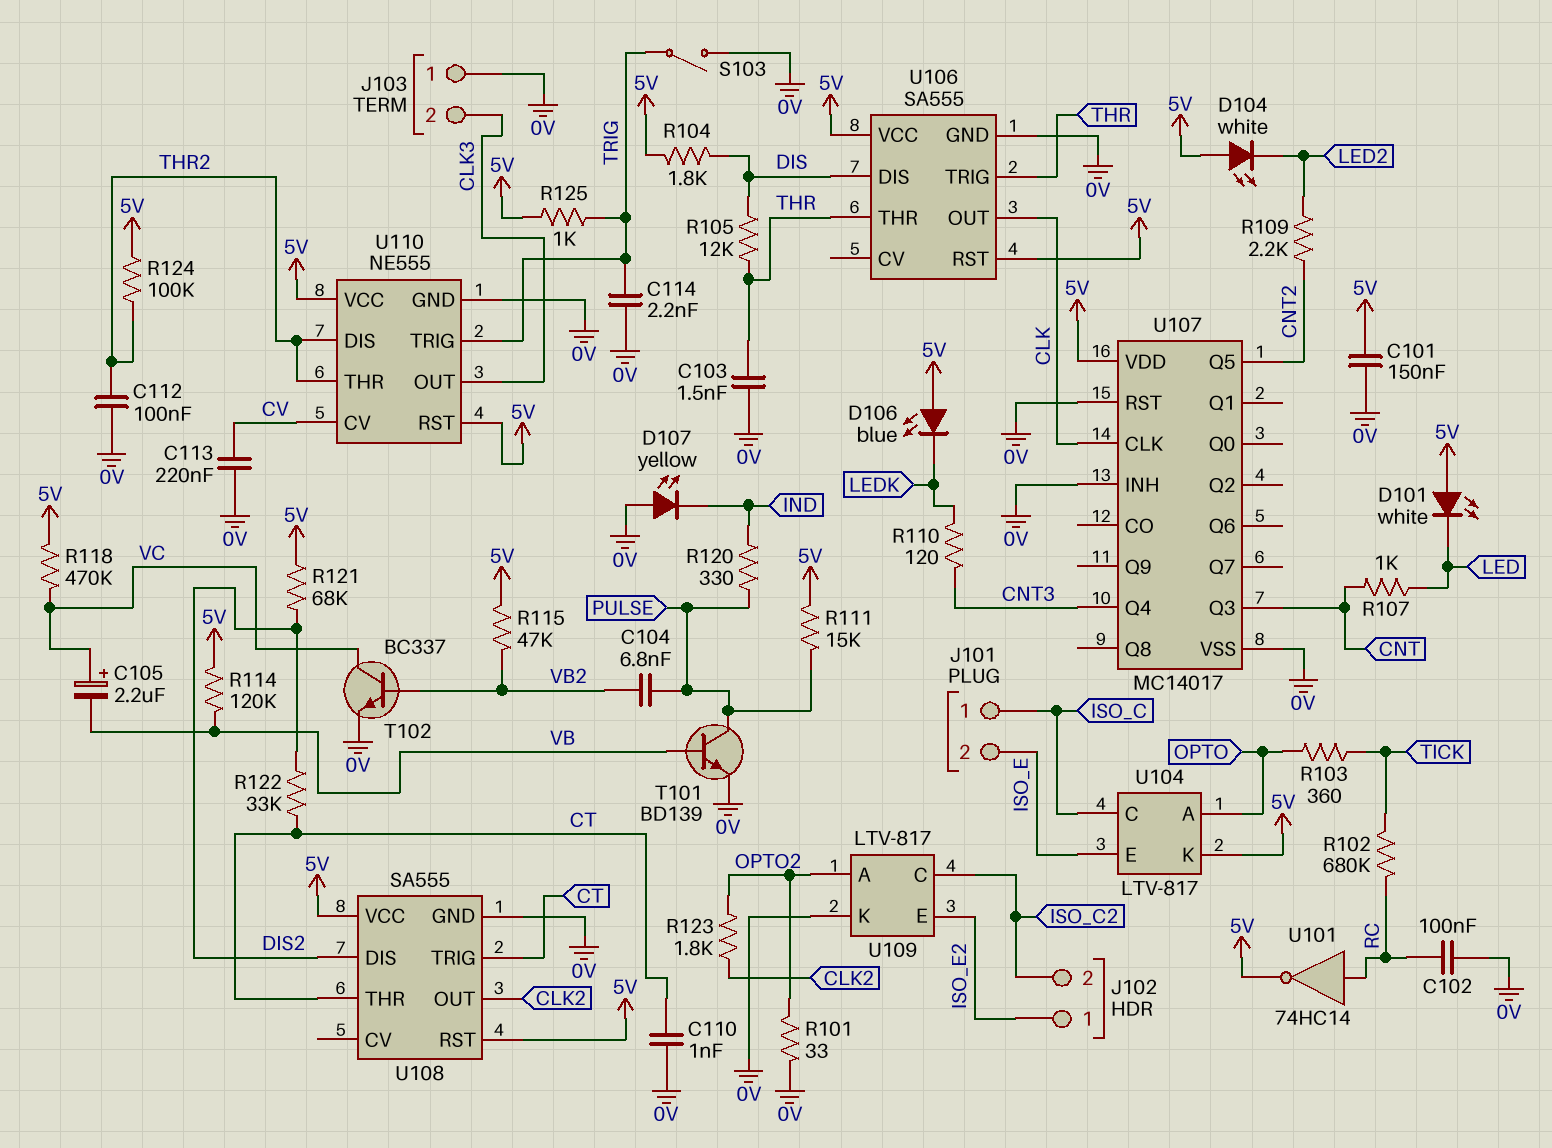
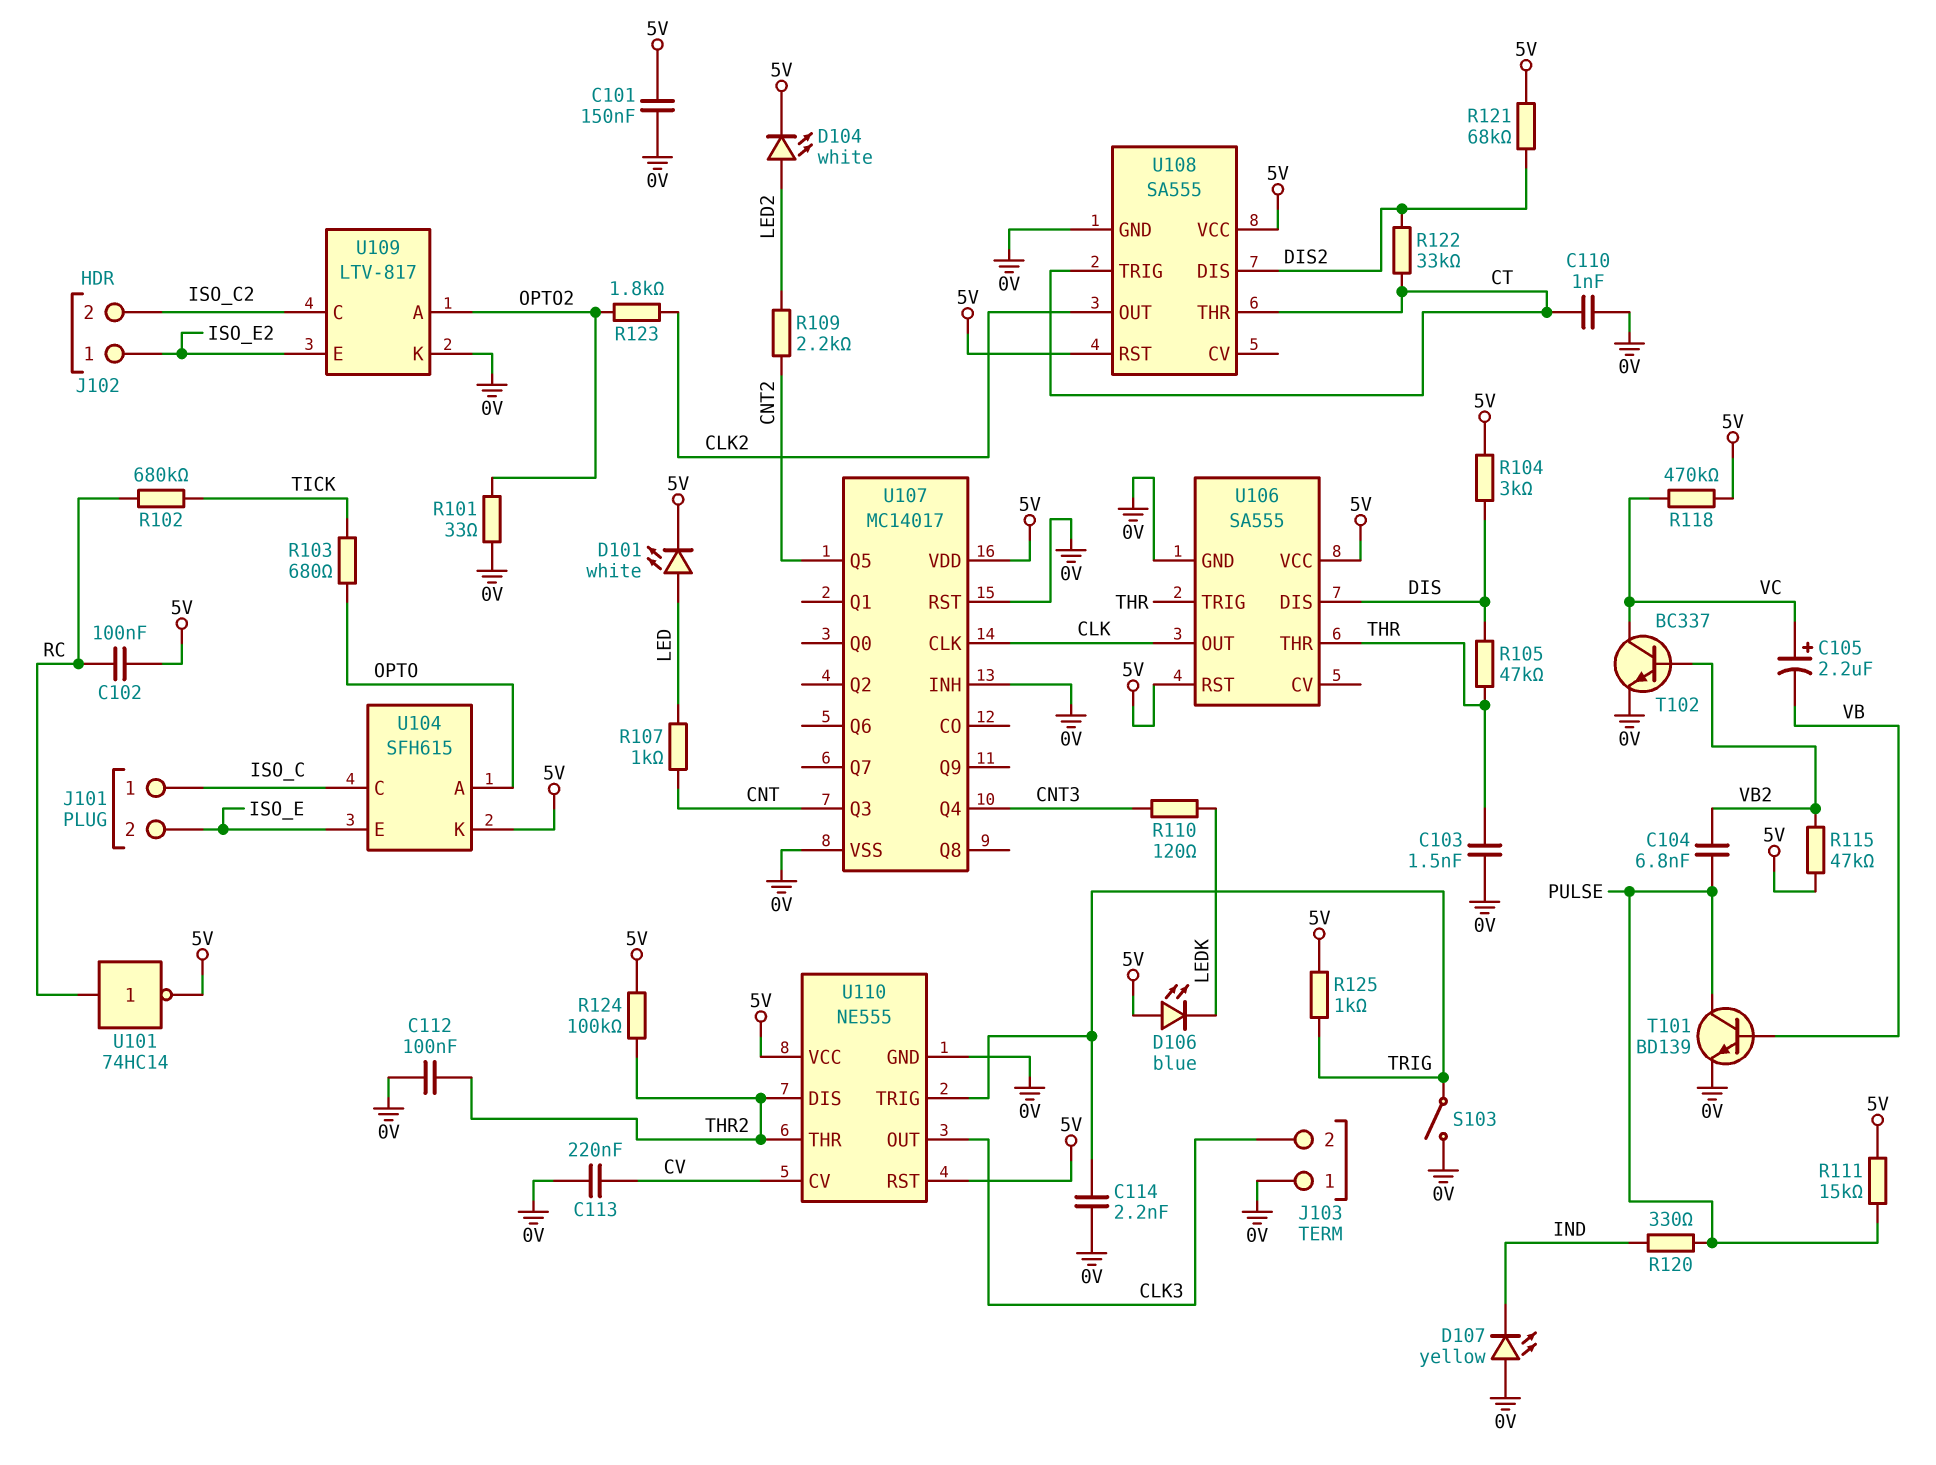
C102: 100nF (0V, RC) -> 100nF (5V, RC)
D101: LED white (A 5V, K LED) -> LED white (A LED, K 5V)
D104: LED white (A 5V, K LED2) -> LED white (A LED2, K 5V)
R103: 360 (OPTO, TICK) -> 680 (OPTO, TICK)
R104: 1.8k (5V, DIS) -> 3k (5V, DIS)
R105: 12k (DIS, THR) -> 47k (DIS, THR)
R114: 120k (5V, VB) -> none
U104: LTV-817 -> SFH615

